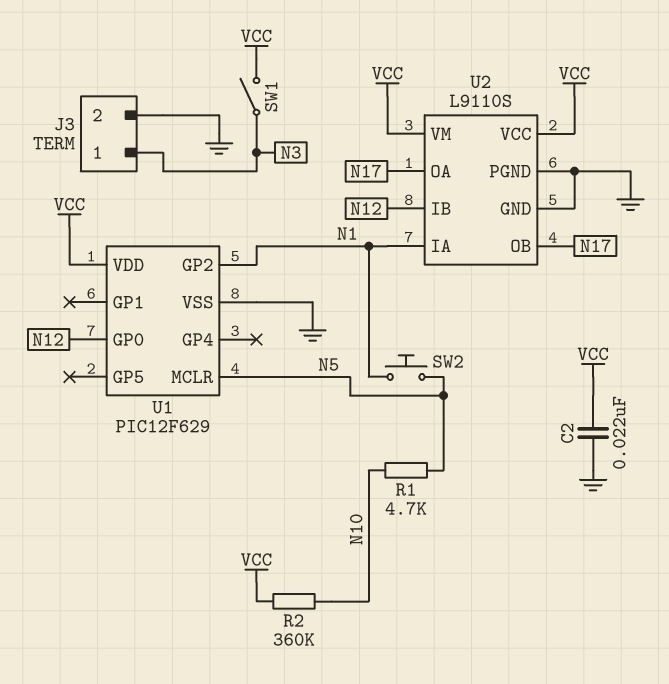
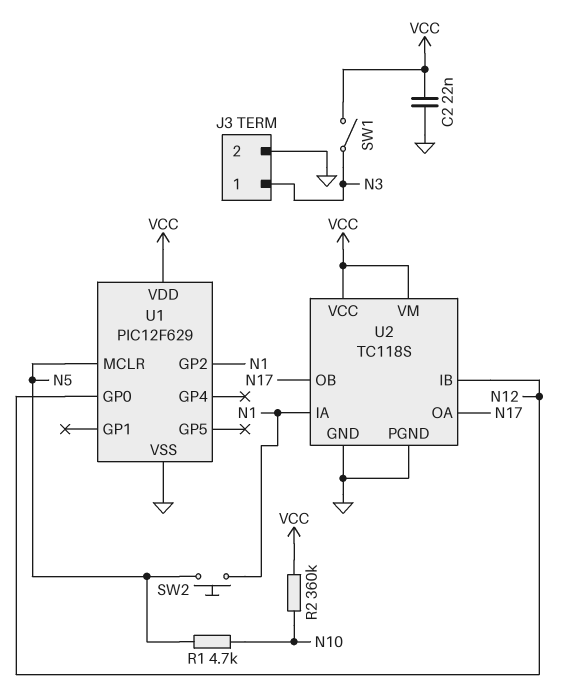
U2: L9110S -> TC118S

